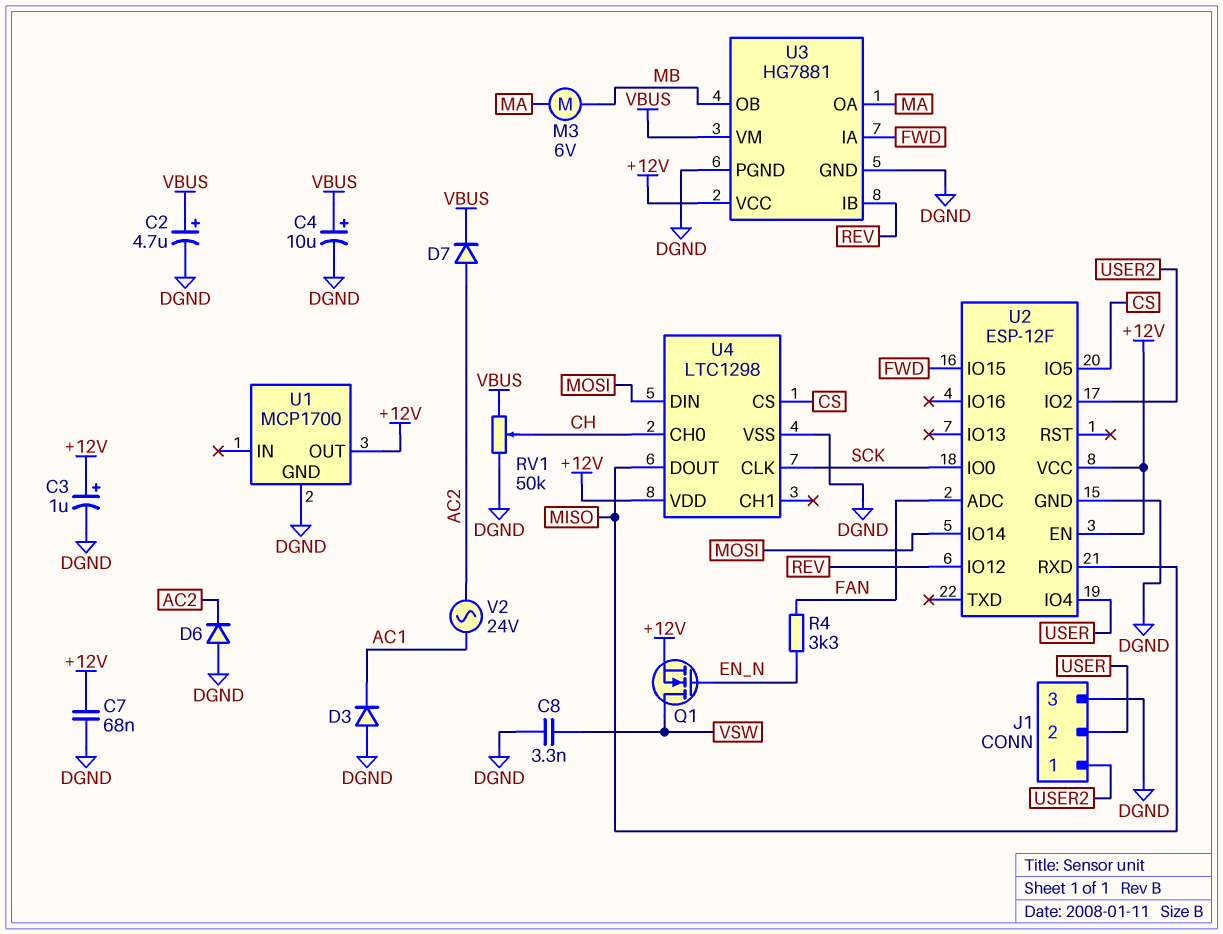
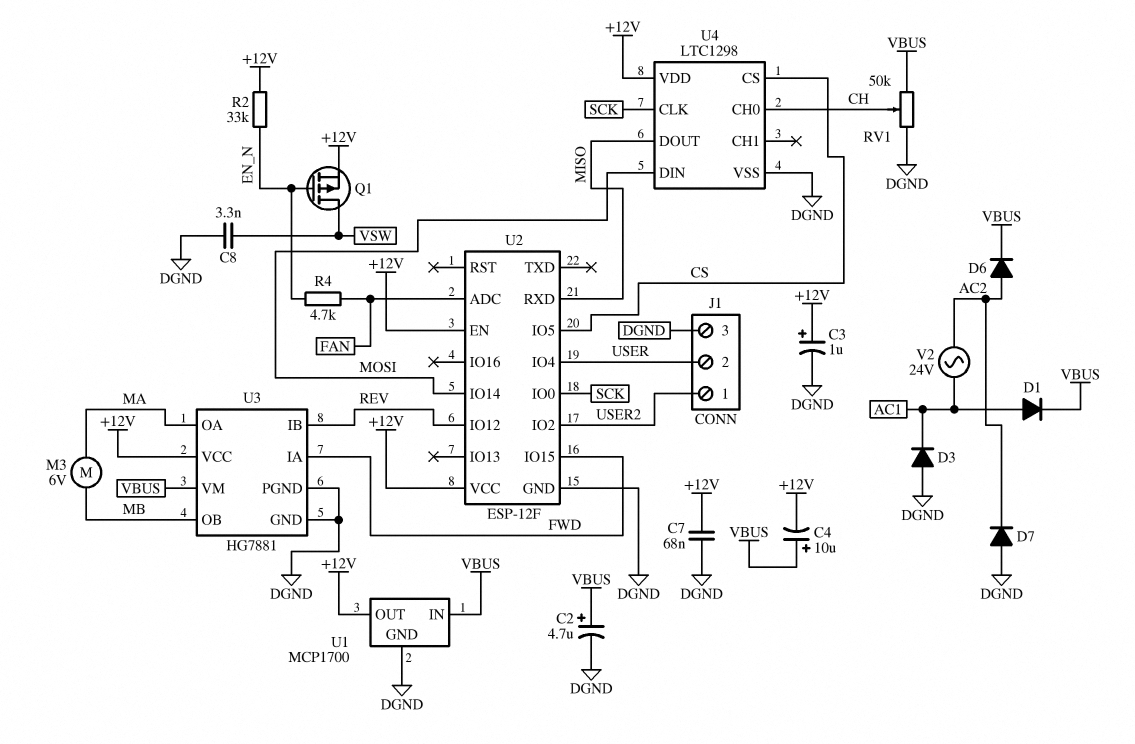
C4: 10uF (plus VBUS, minus DGND) -> 10uF (plus VBUS, minus +12V)
D1: none -> diode (A AC1, K VBUS)
D6: diode (A DGND, K AC2) -> diode (A AC2, K VBUS)
D7: diode (A AC2, K VBUS) -> diode (A DGND, K AC2)
Q1: NMOS (G EN_N, D VSW, S +12V) -> PMOS (G EN_N, D VSW, S +12V)
R2: none -> 33k (+12V, EN_N)
R4: 3.3k (EN_N, FAN) -> 4.7k (EN_N, FAN)
U1 pin IN: none -> VBUS

